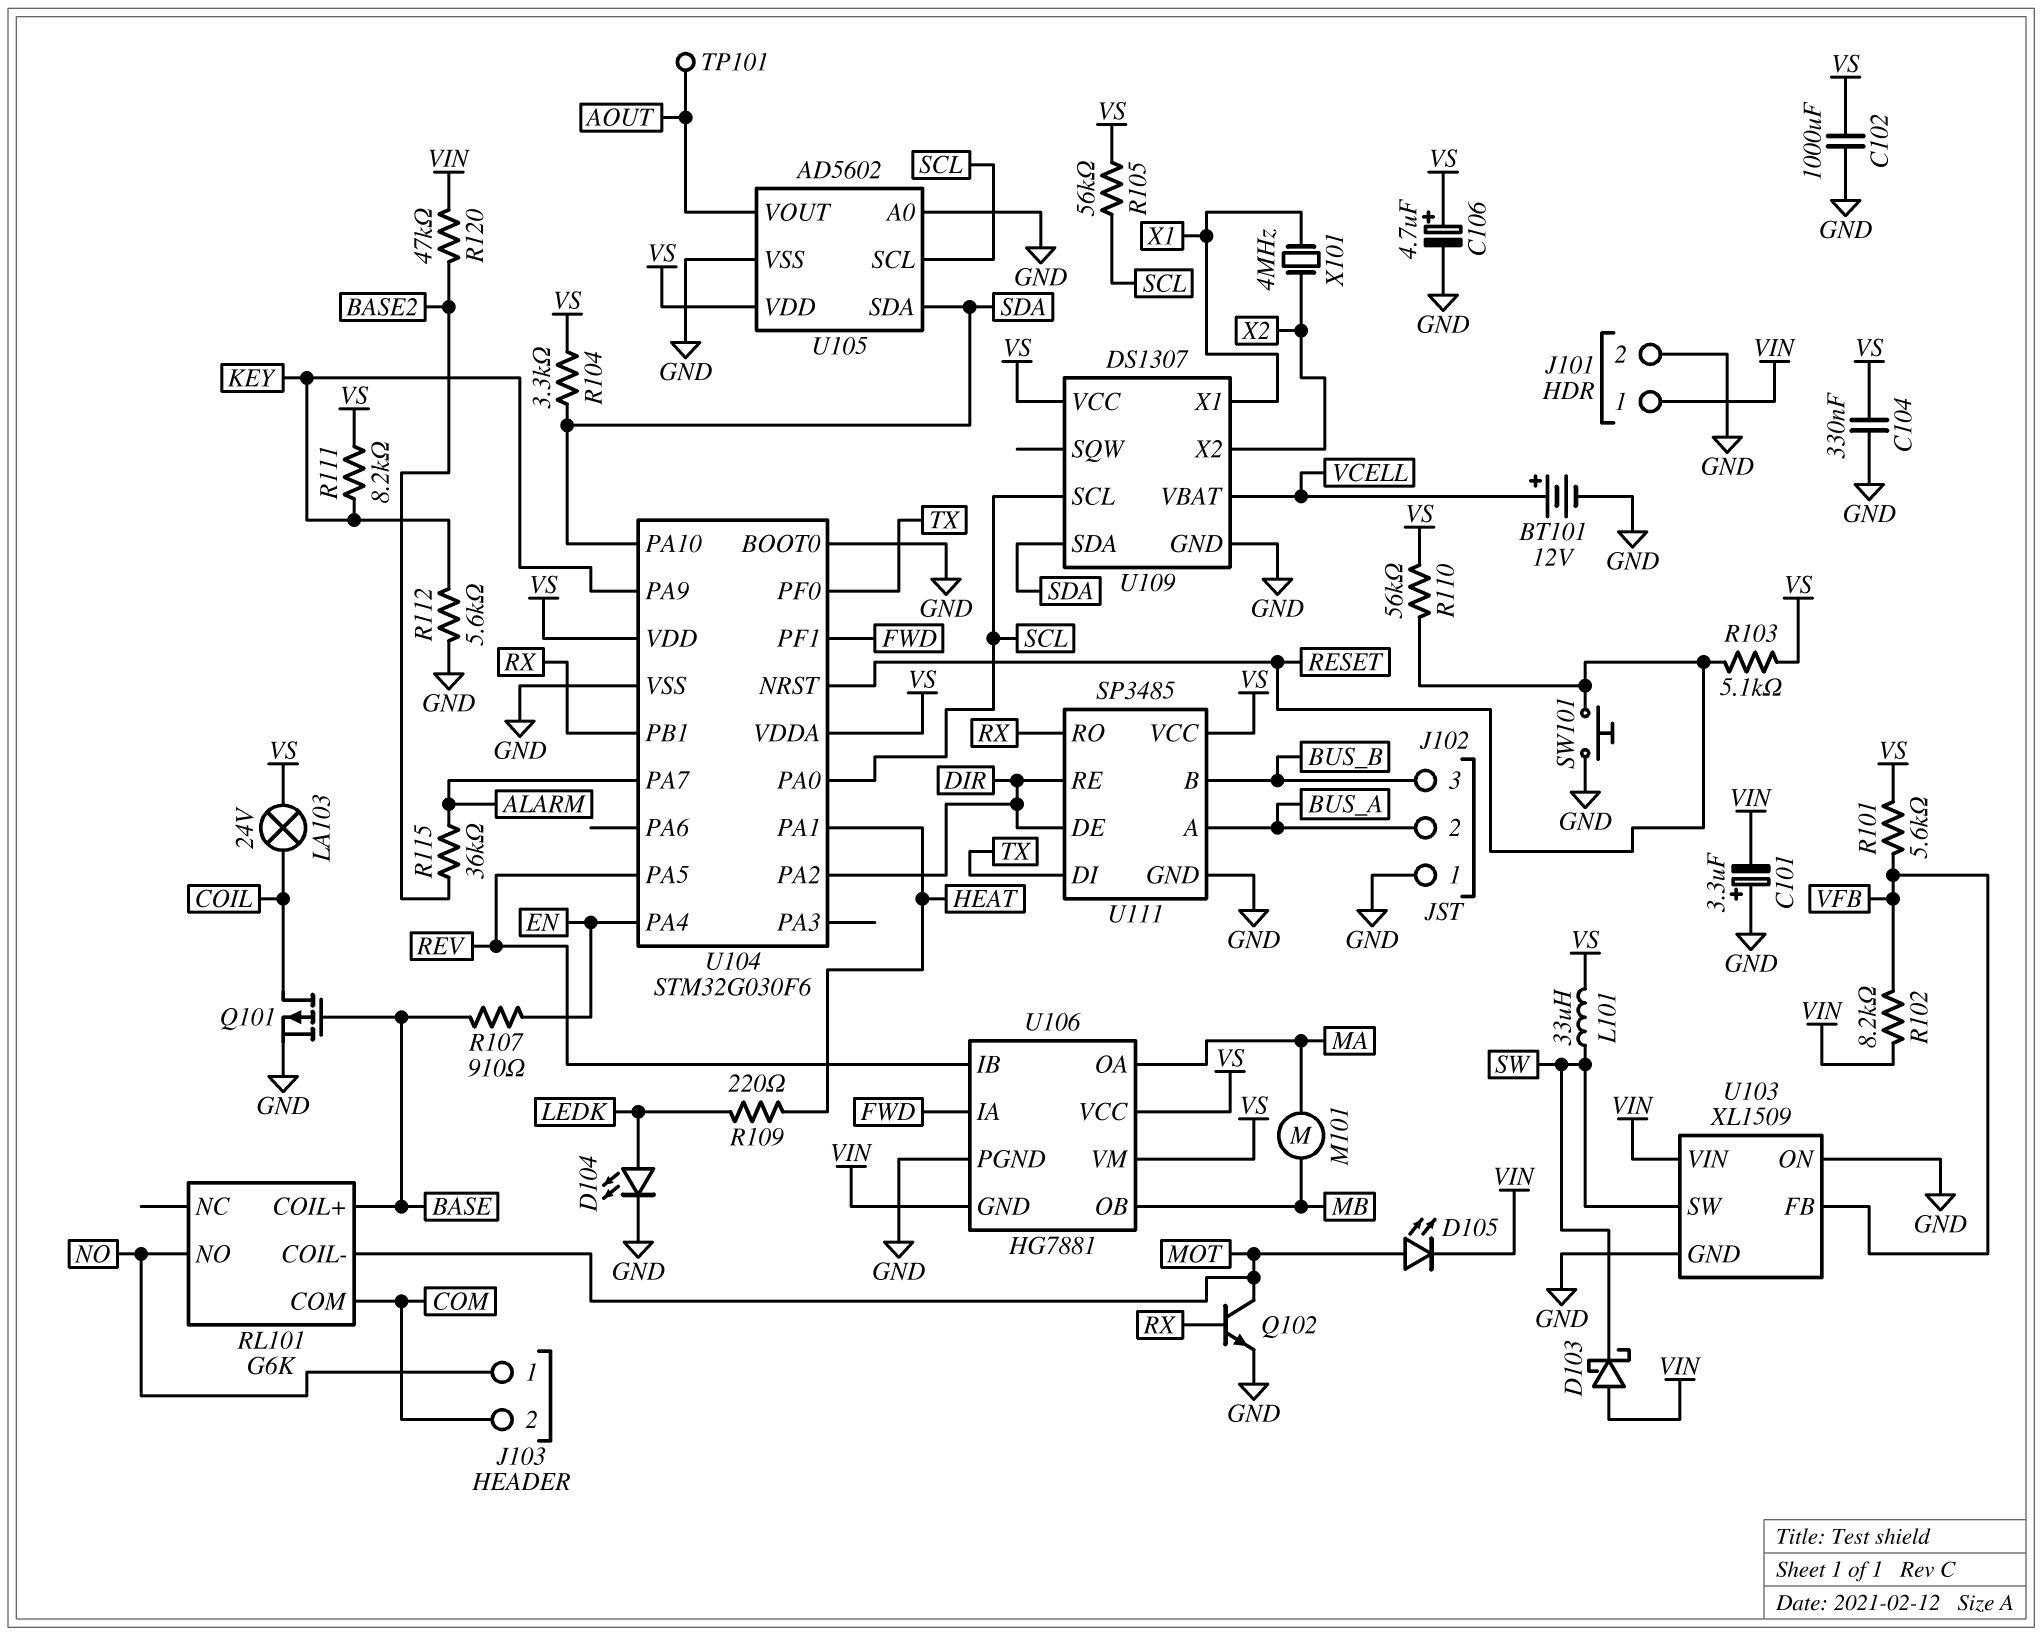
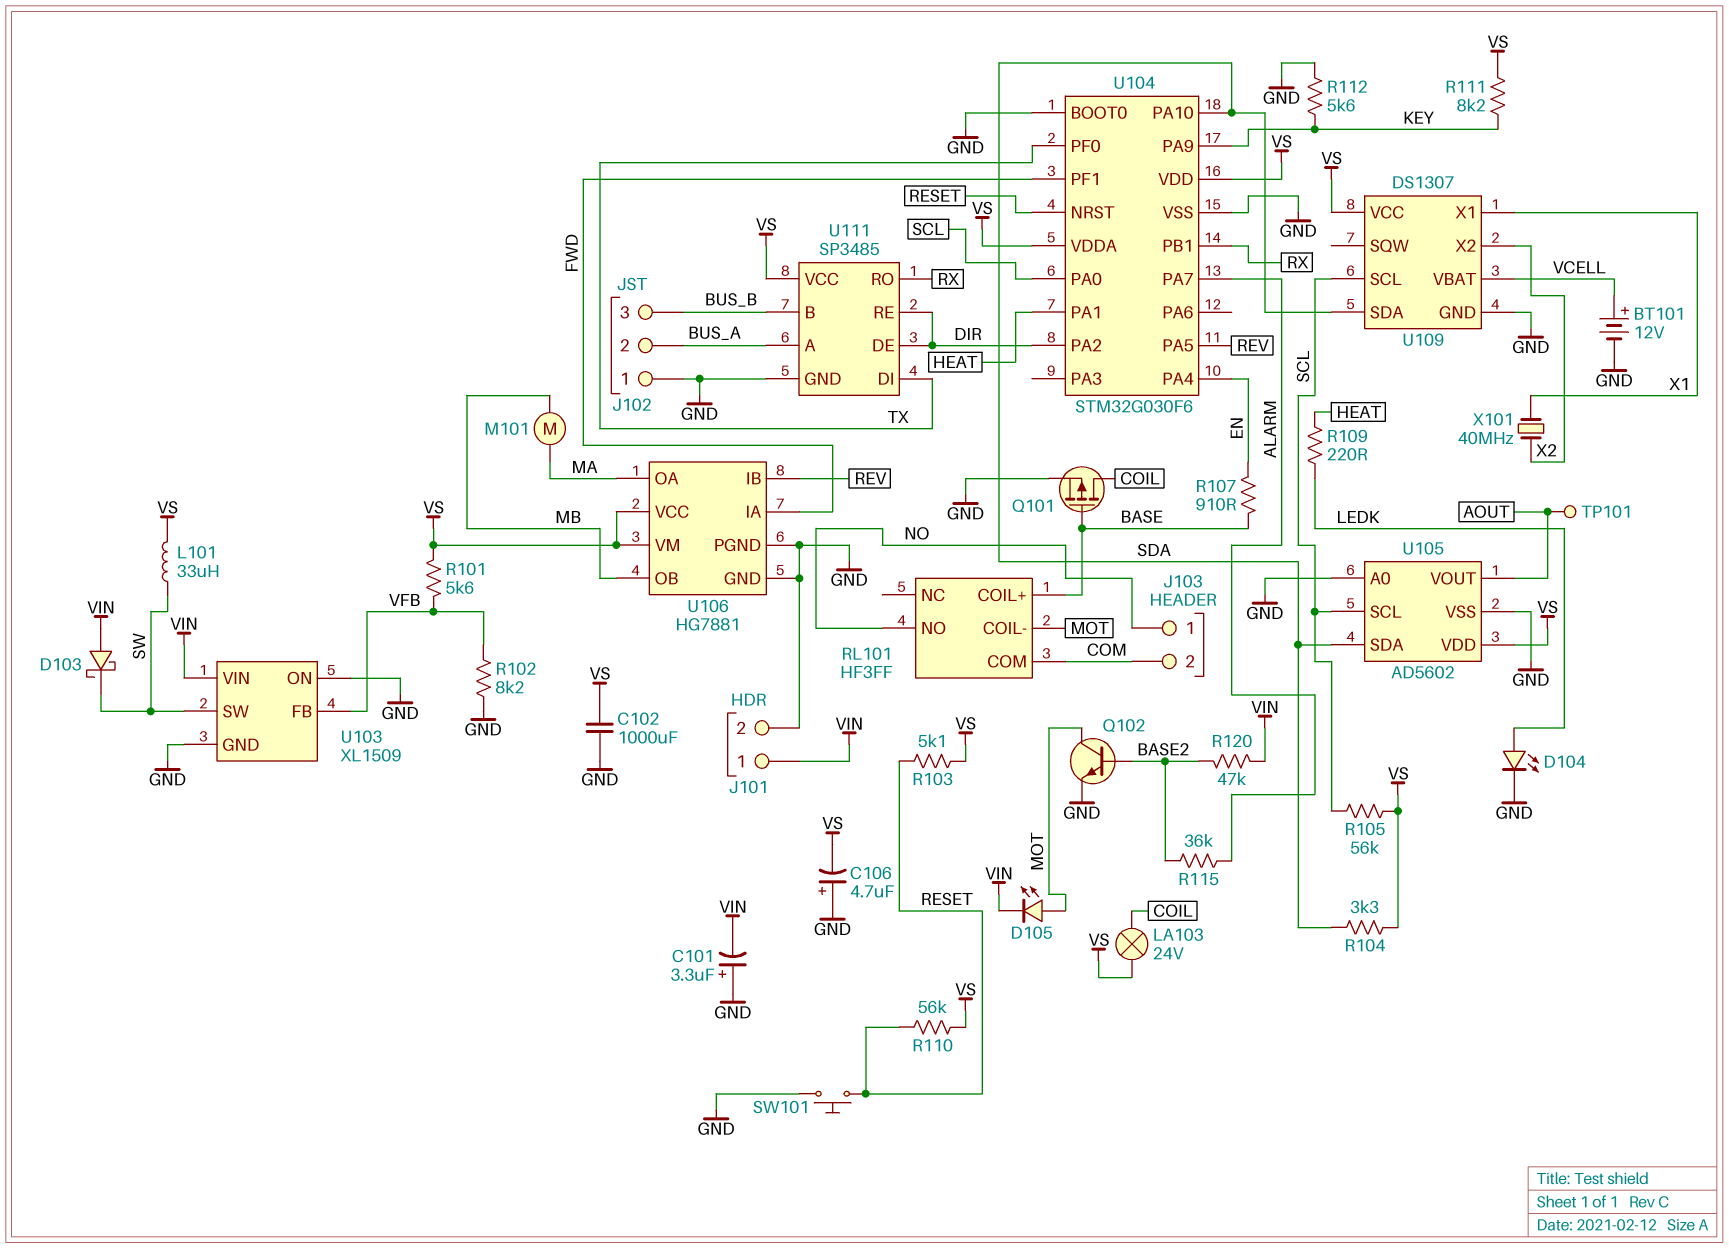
C104: 330nF (GND, VS) -> none
C106: 4.7uF (plus VS, minus GND) -> 4.7uF (plus GND, minus VS)
Q102: NPN (B RX, C MOT, E GND) -> NPN (B BASE2, C MOT, E GND)
R102: 8.2k (VFB, VIN) -> 8.2k (GND, VFB)
RL101: G6K -> HF3FF
U106 pin GND: VIN -> GND
X101: 4MHz (X1, X2) -> 40MHz (X1, X2)

